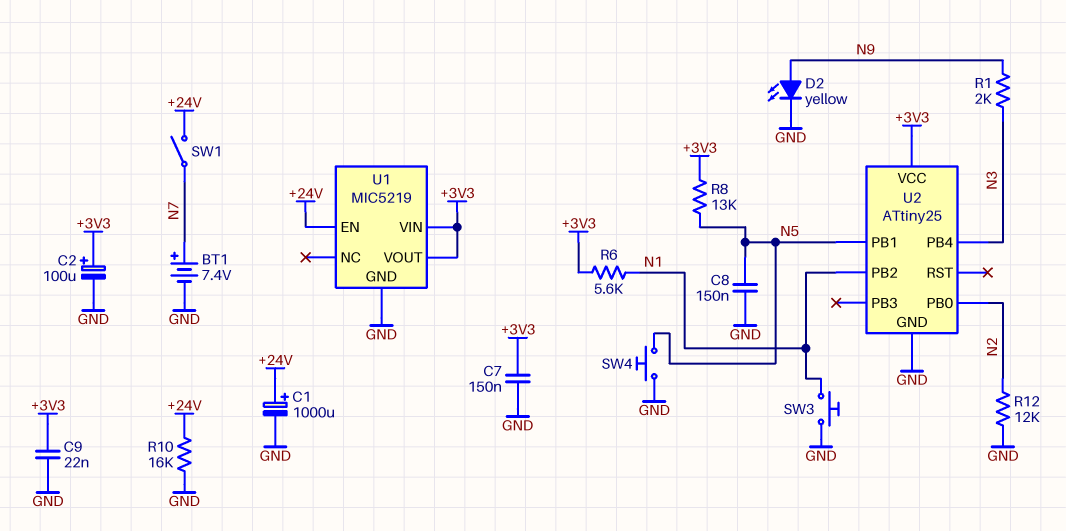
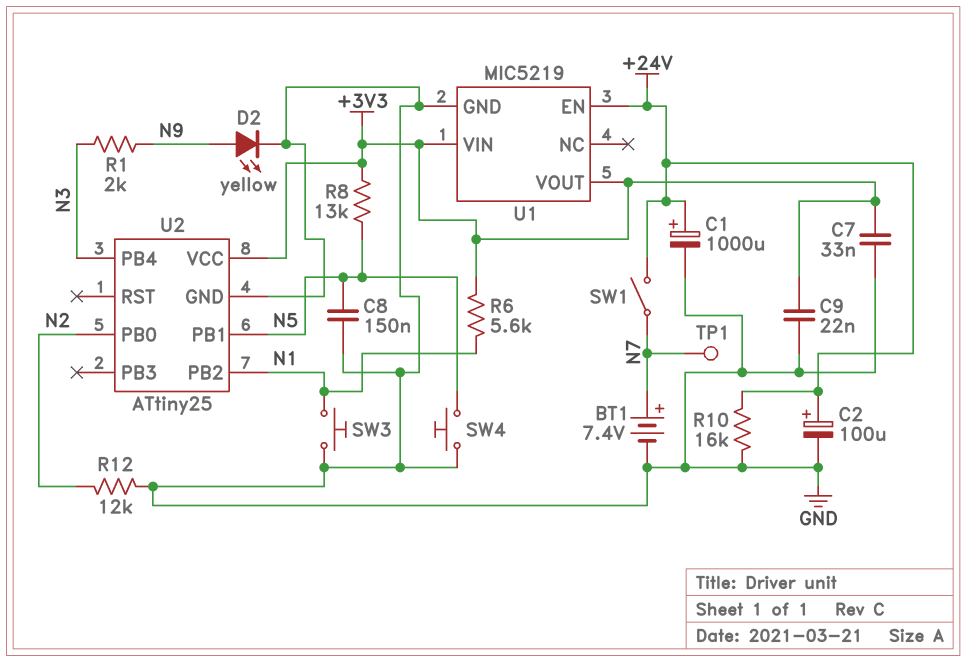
C2: 100uF (plus +3V3, minus GND) -> 100uF (plus +24V, minus GND)
C7: 150nF (+3V3, GND) -> 33nF (+3V3, GND)
TP1: none -> test point (N7)

